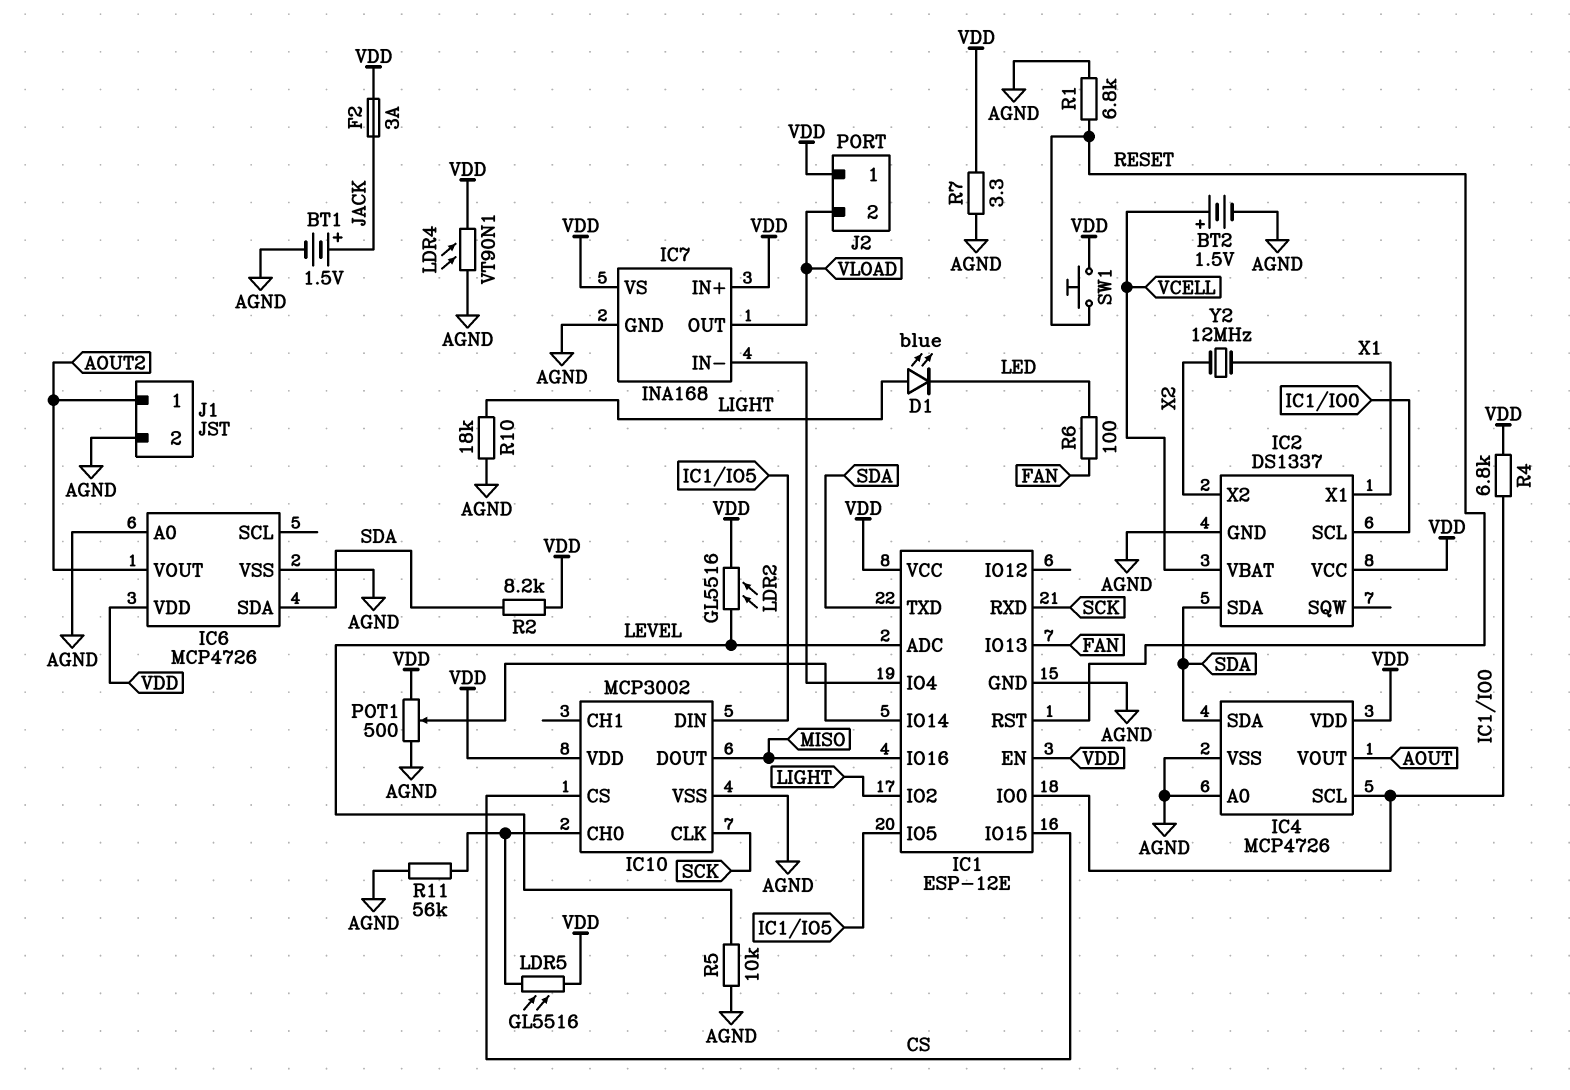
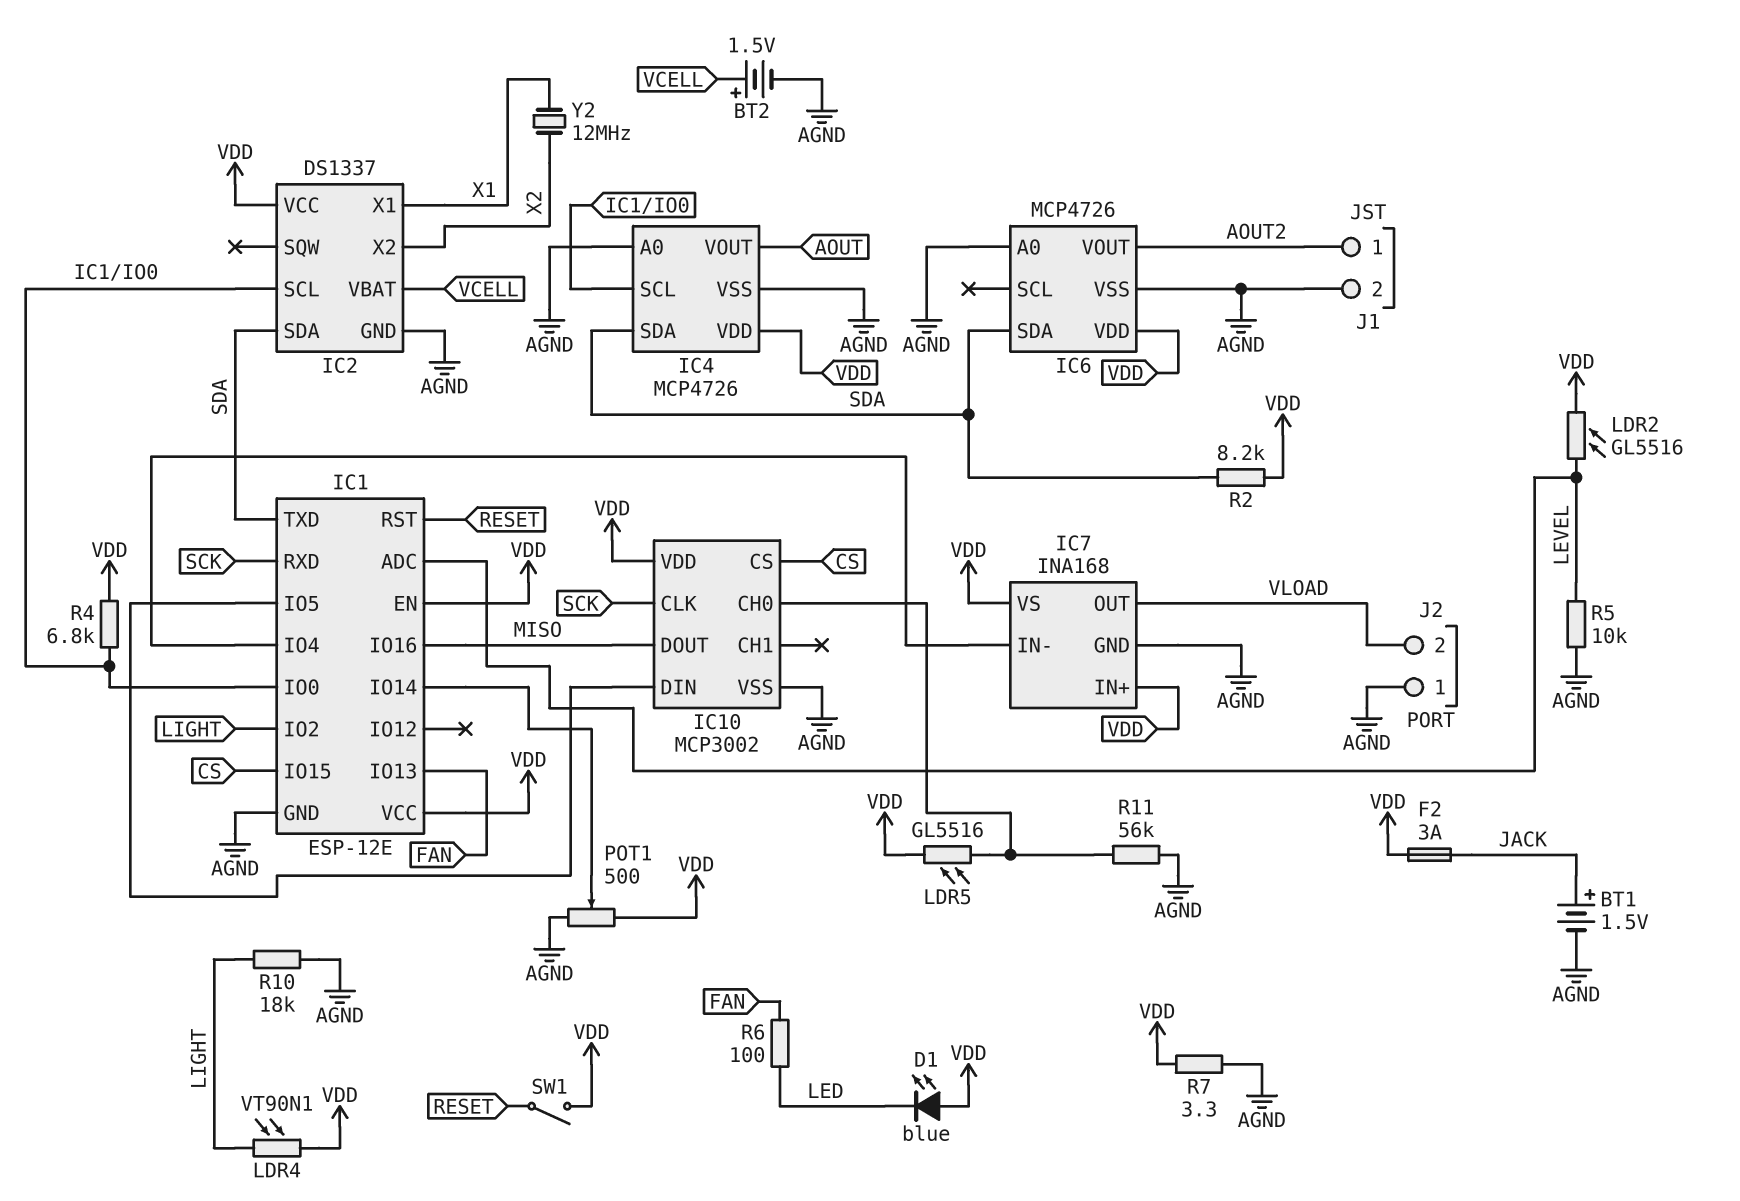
D1: LED blue (A LIGHT, K LED) -> LED blue (A VDD, K LED)
J2 pin 1: VDD -> AGND
LDR4: VT90N1 (AGND, VDD) -> VT90N1 (LIGHT, VDD)
R1: 6.8k (AGND, RESET) -> none
SW1: button (RESET, VDD) -> switch (RESET, VDD)

